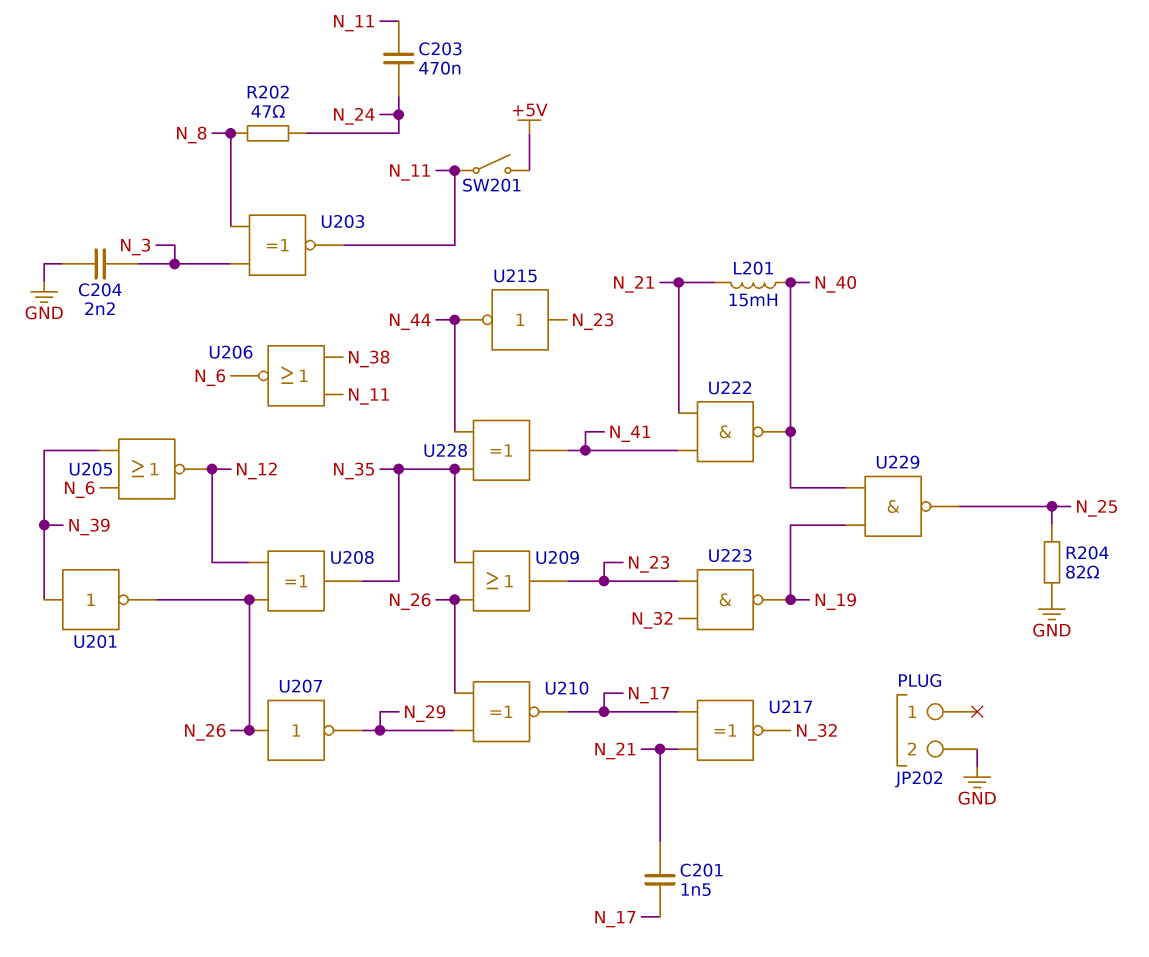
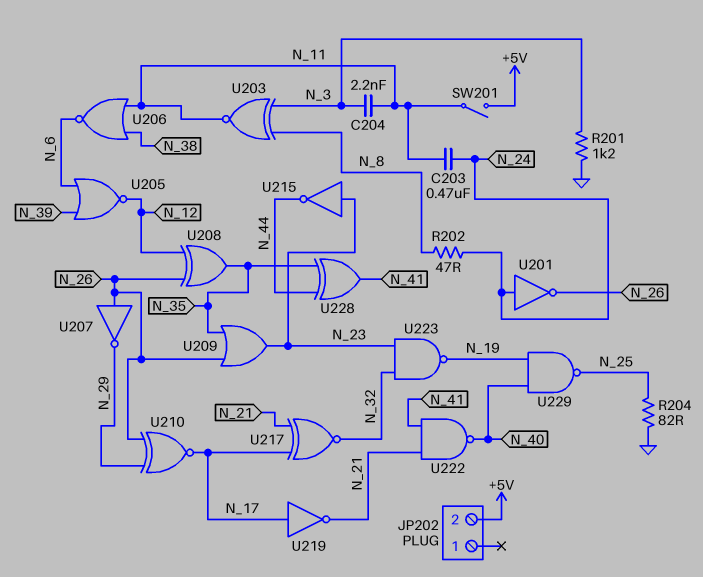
C201: 1.5nF (N_17, N_21) -> none
C204: 2.2nF (GND, N_3) -> 2.2nF (N_3, N_11)
JP202 pin 2: GND -> +5V
L201: 15mH (N_21, N_40) -> none
R201: none -> 1.2k (GND, N_3)
U201: NOT (in N_39, out N_26) -> NOT (in N_24, out N_26)
U219: none -> NOT (in N_17, out N_21)

